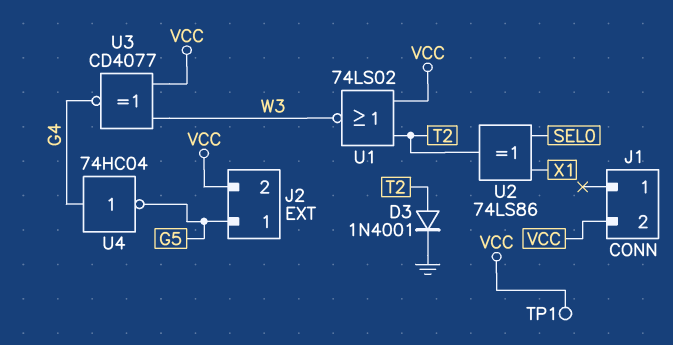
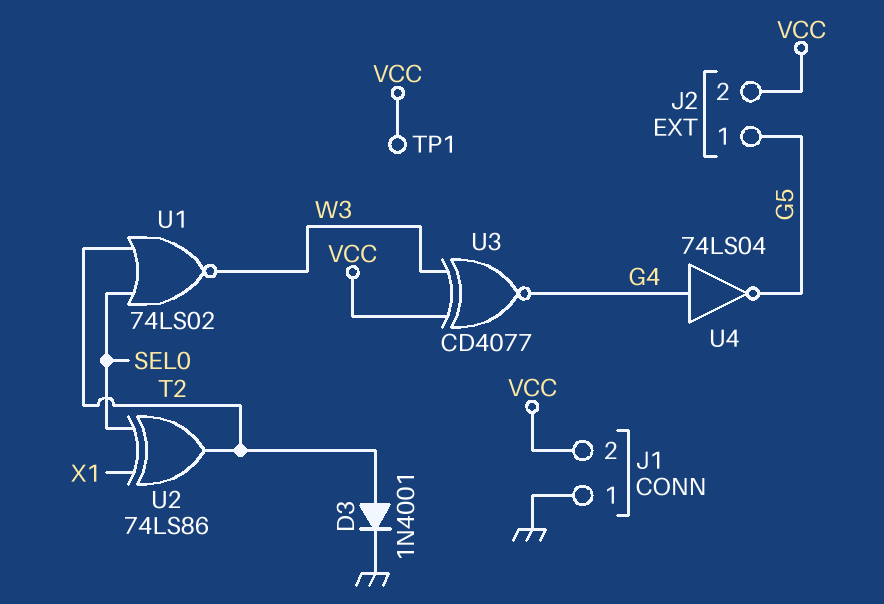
J1 pin 1: none -> GND
U1: NOR 74LS02 (in T2, in VCC, out W3) -> NOR 74LS02 (in SEL0, in T2, out W3)
U4: NOT 74HC04 (in G4, out G5) -> NOT 74LS04 (in G4, out G5)

